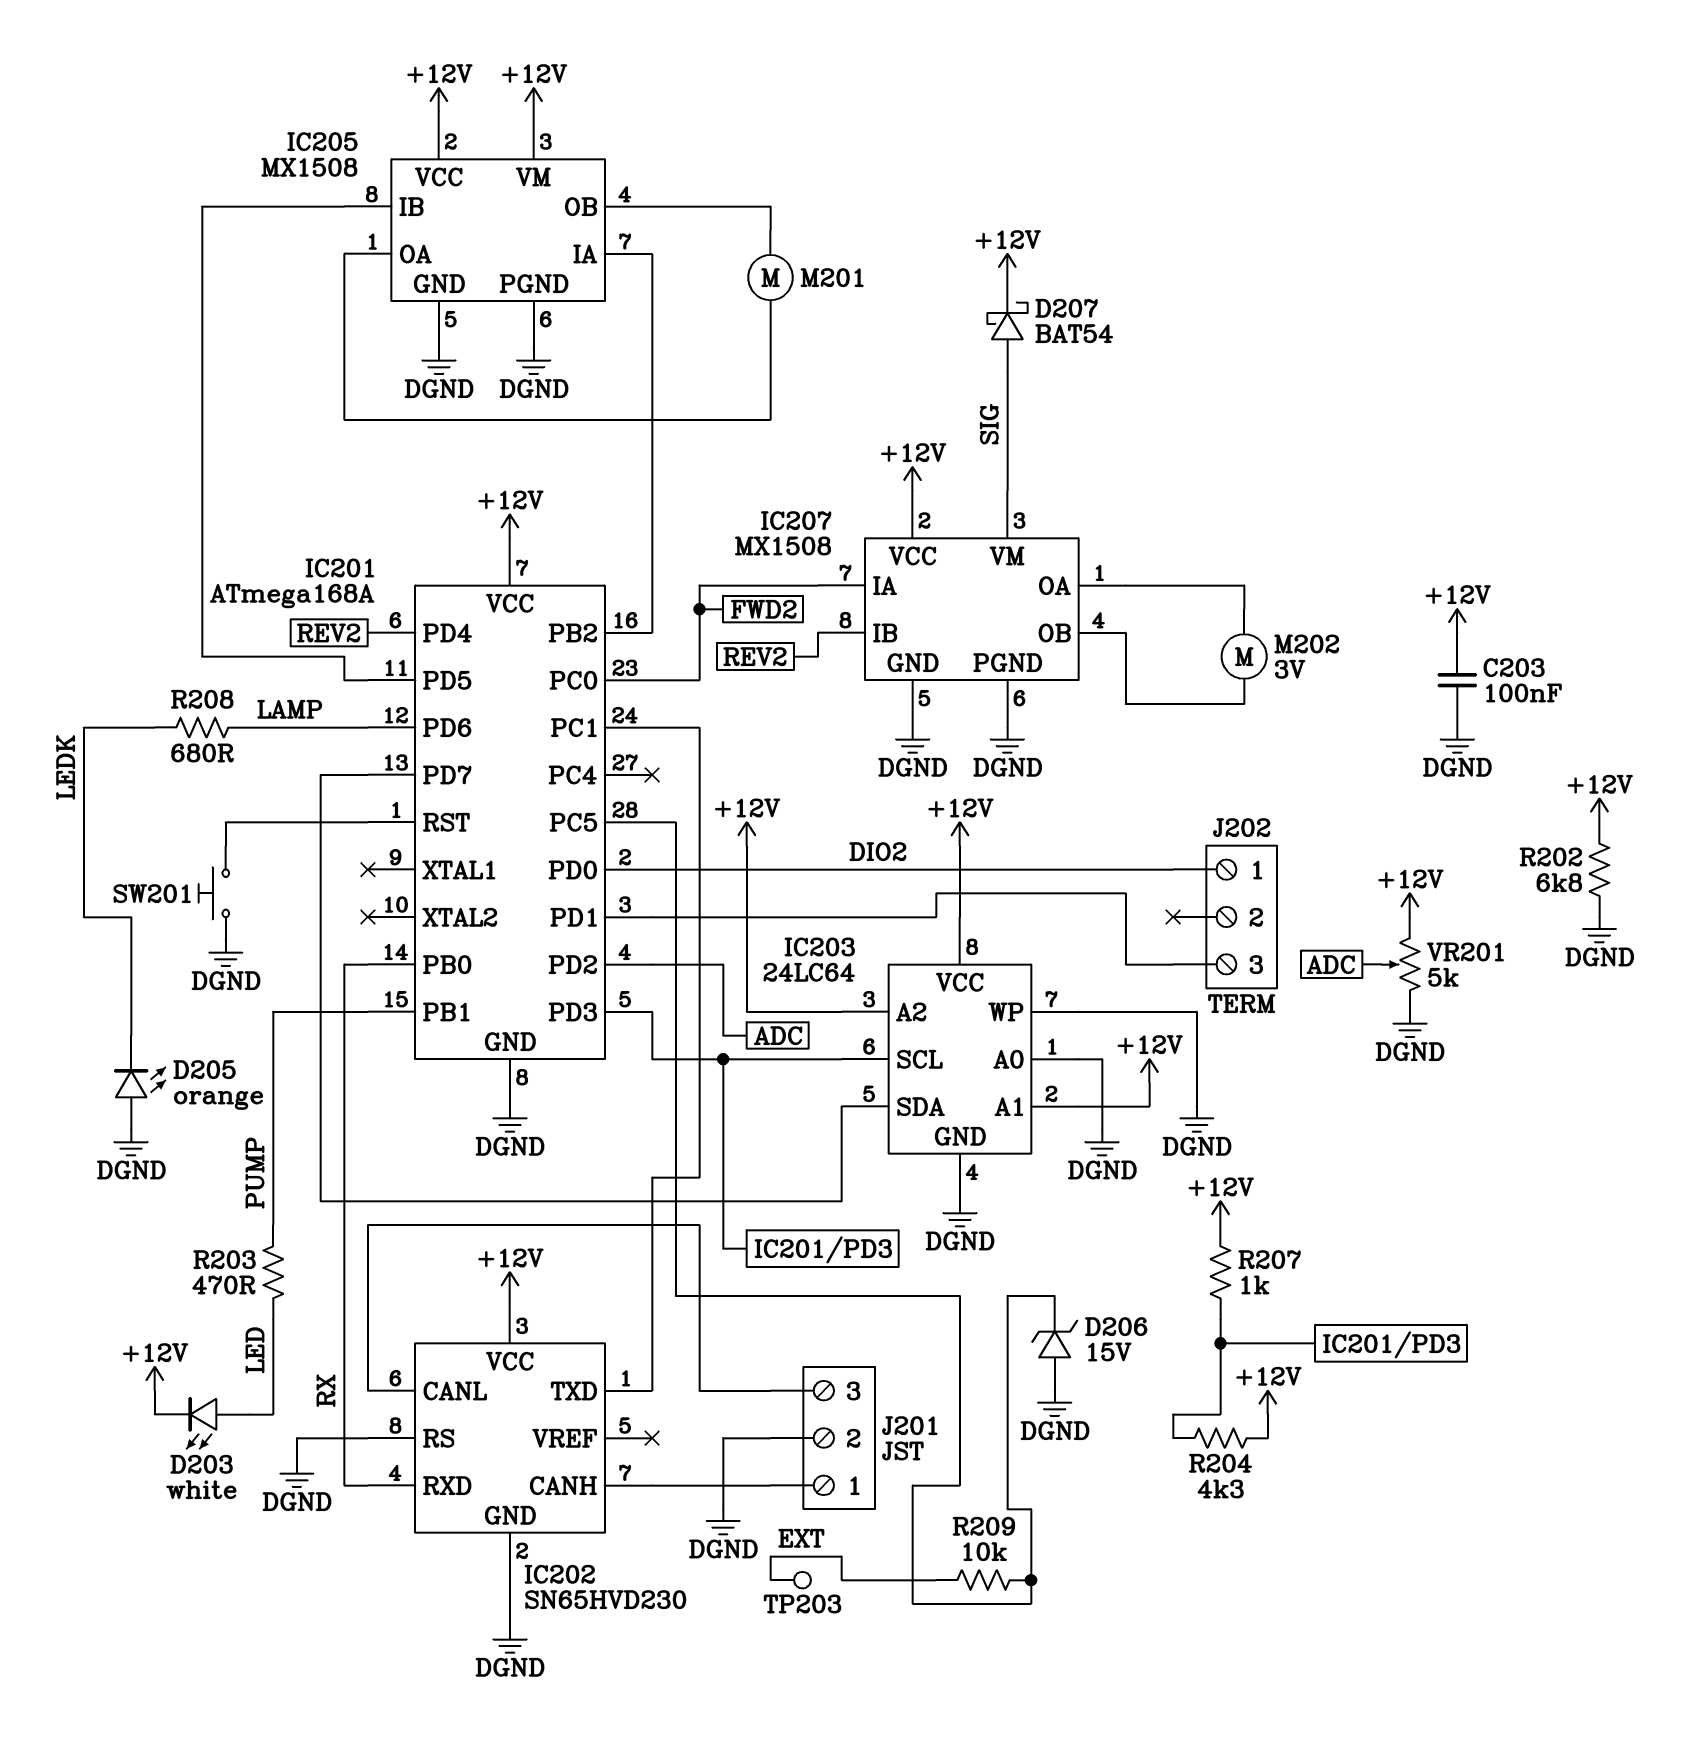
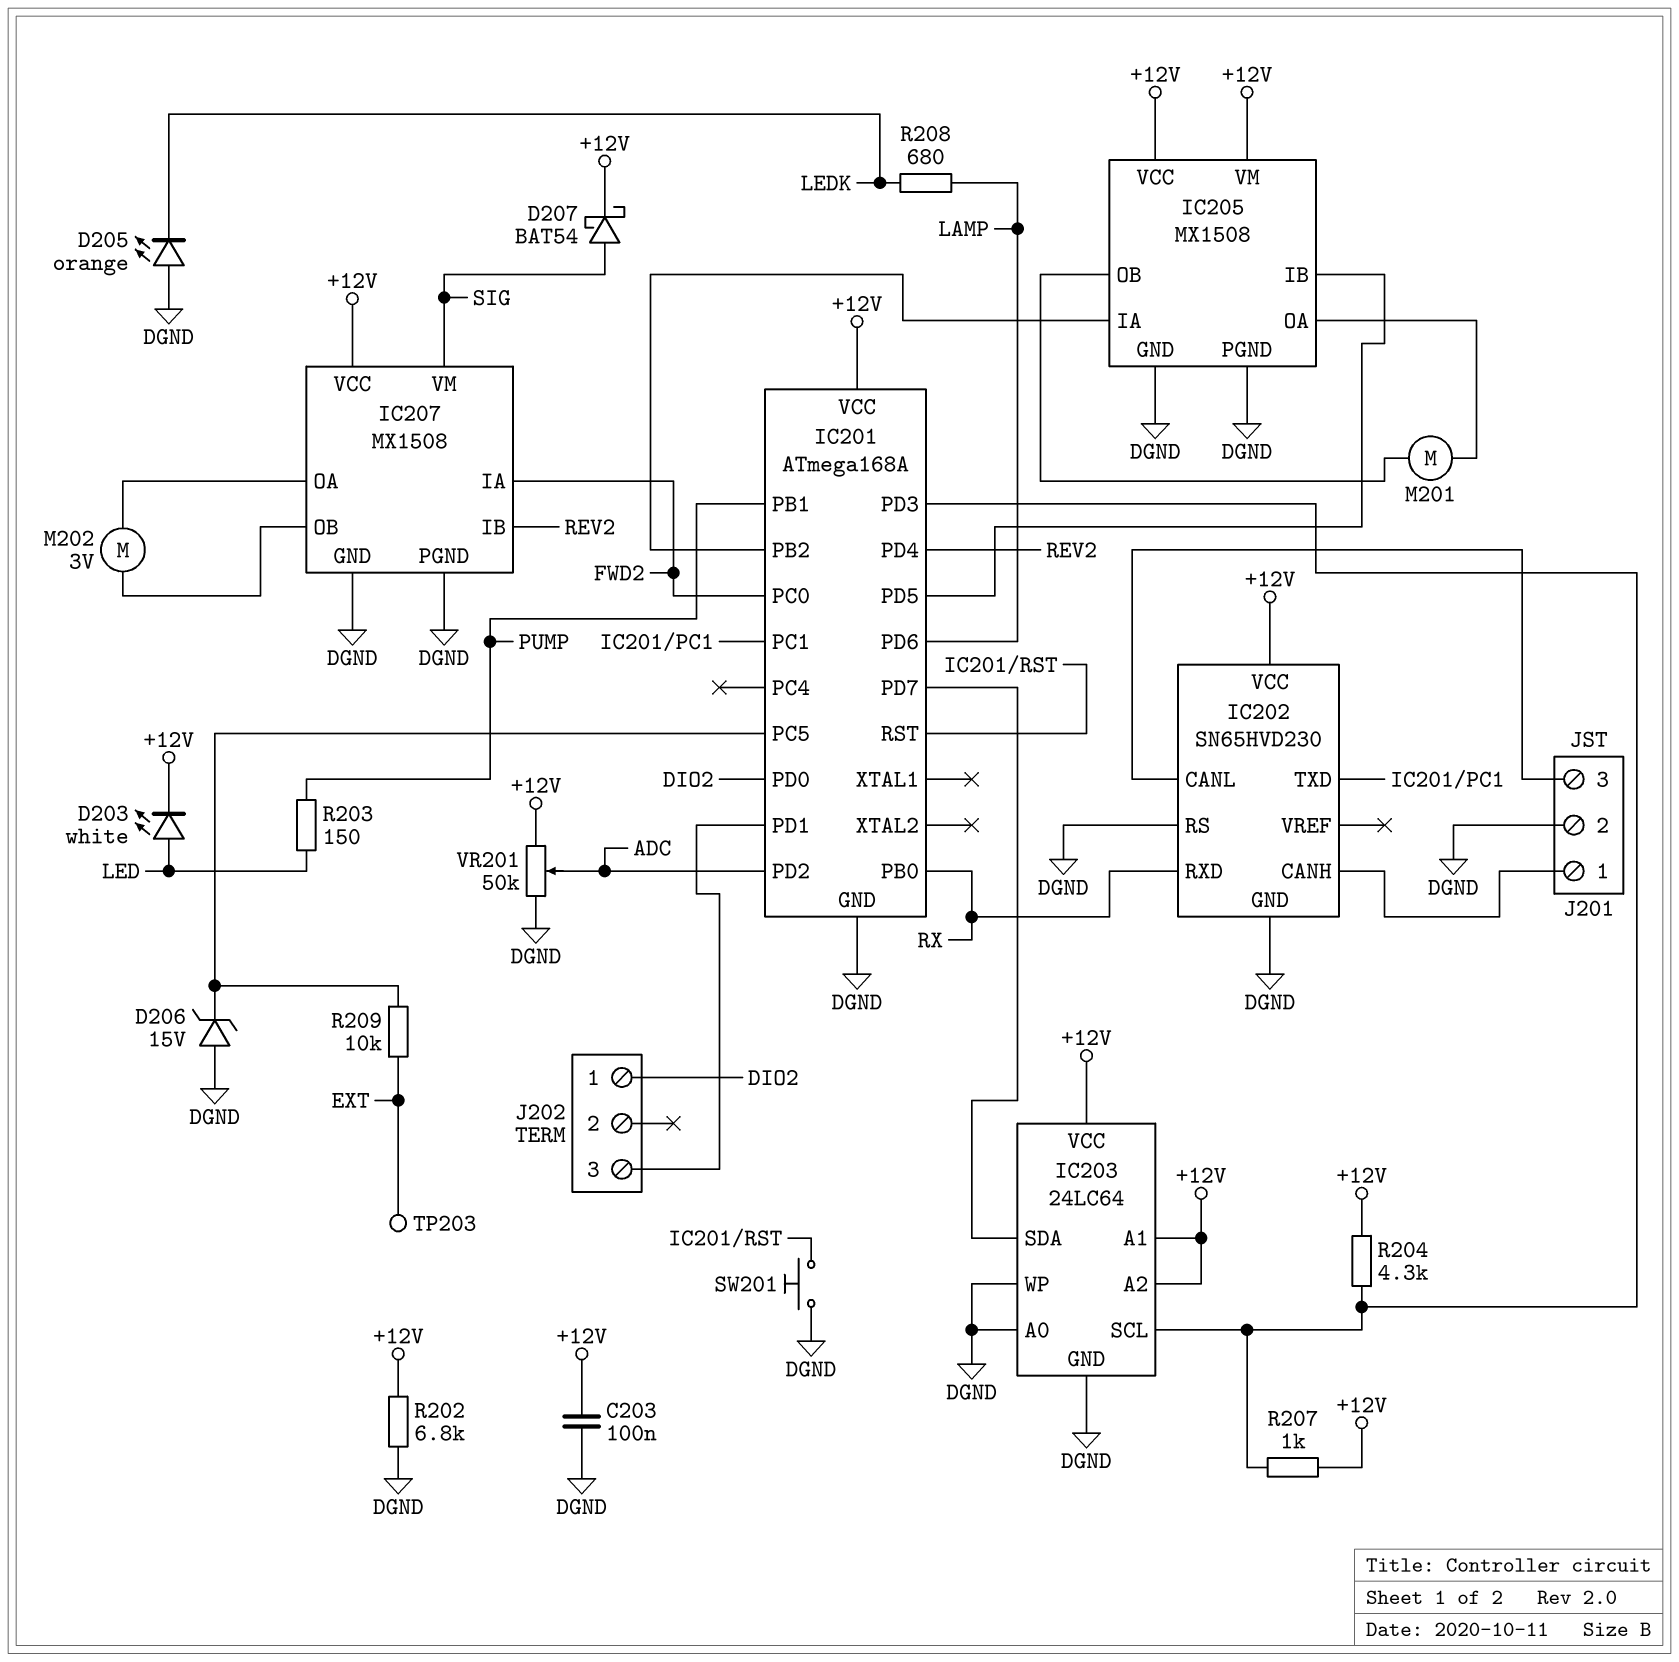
R203: 470 (LED, PUMP) -> 150 (LED, PUMP)
VR201: 5k (+12V, DGND, wiper ADC) -> 50k (+12V, DGND, wiper ADC)

